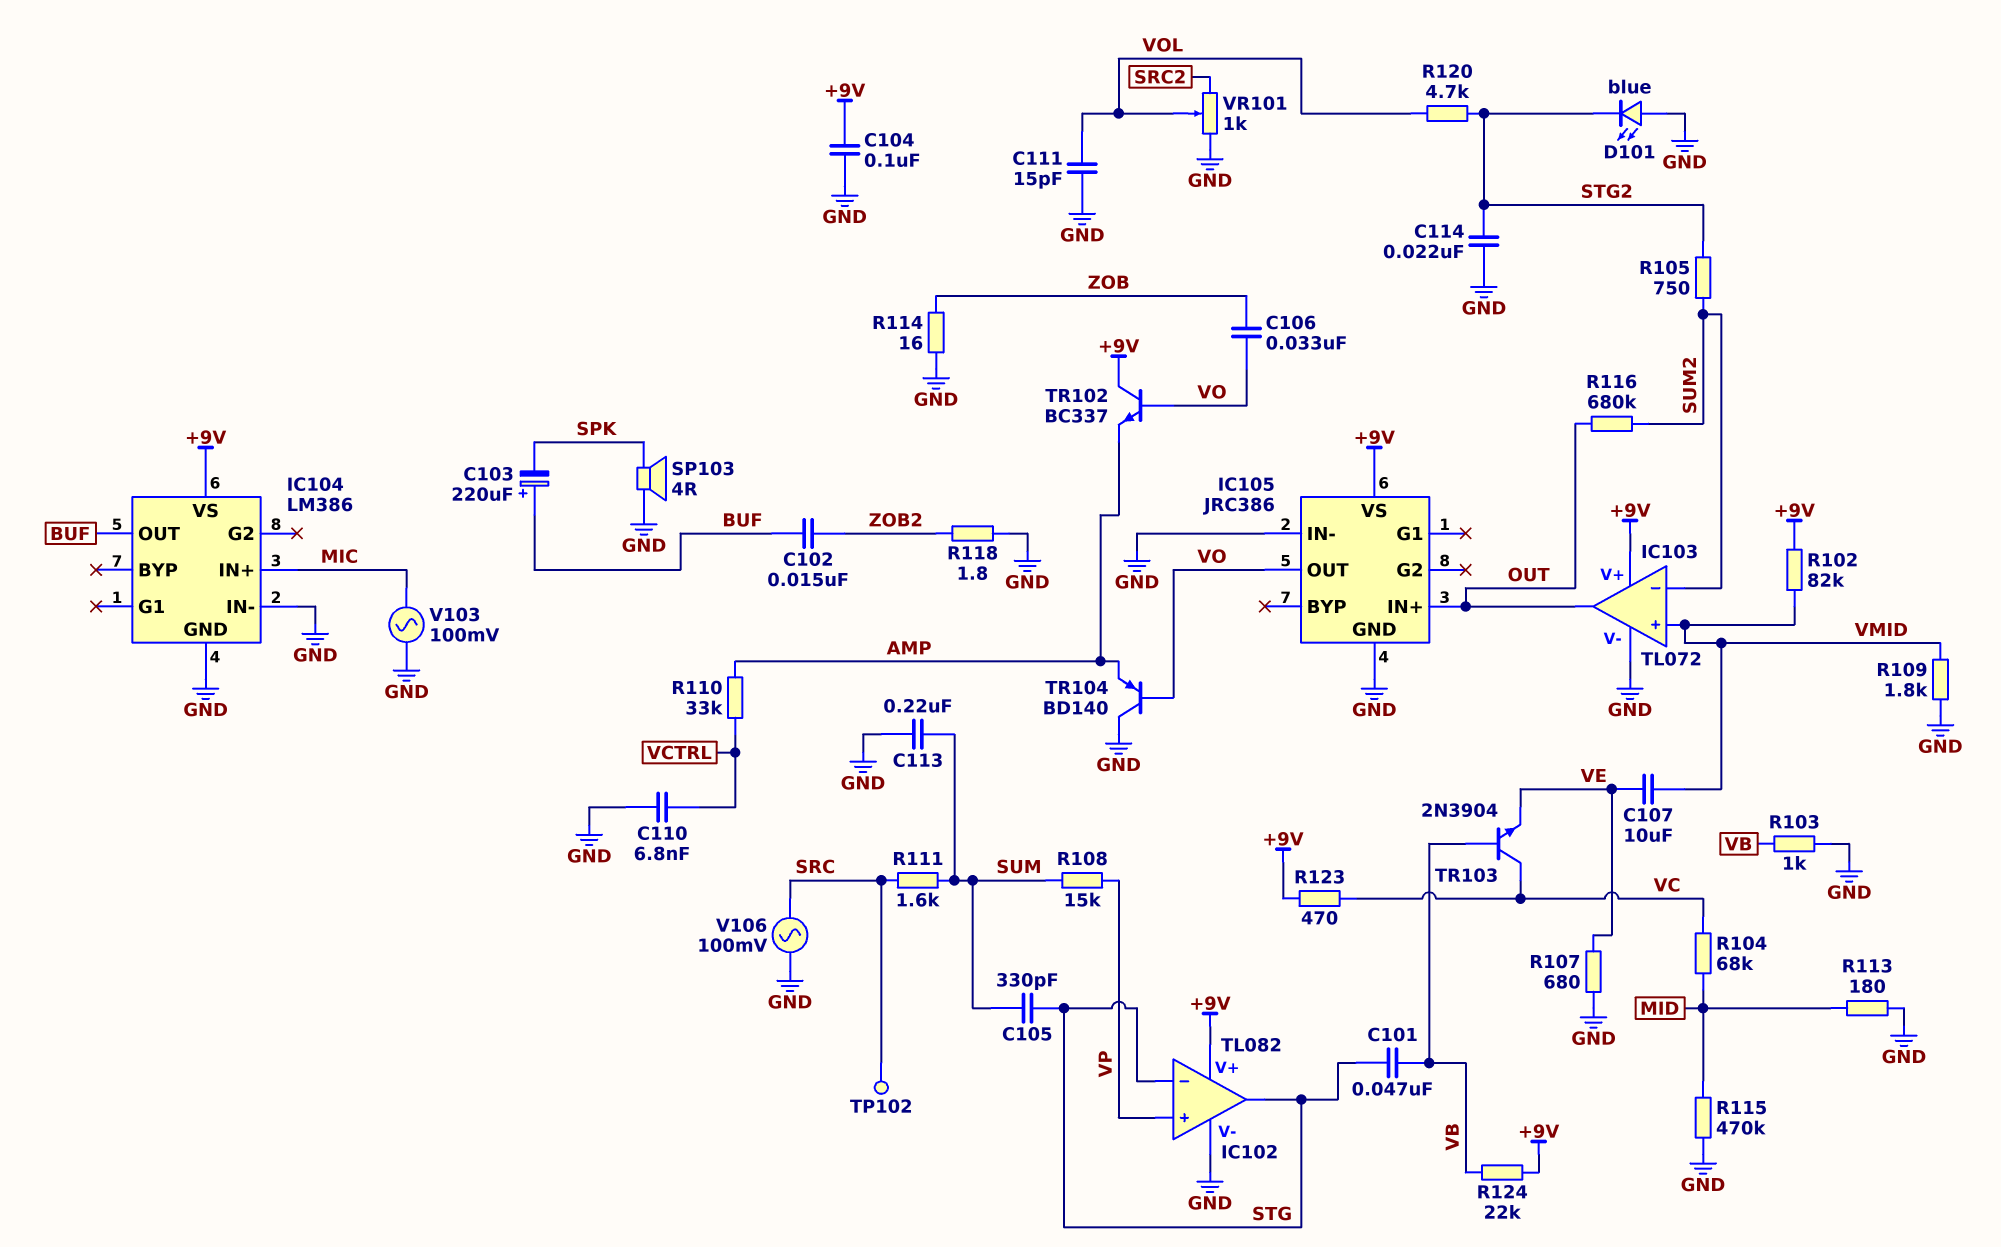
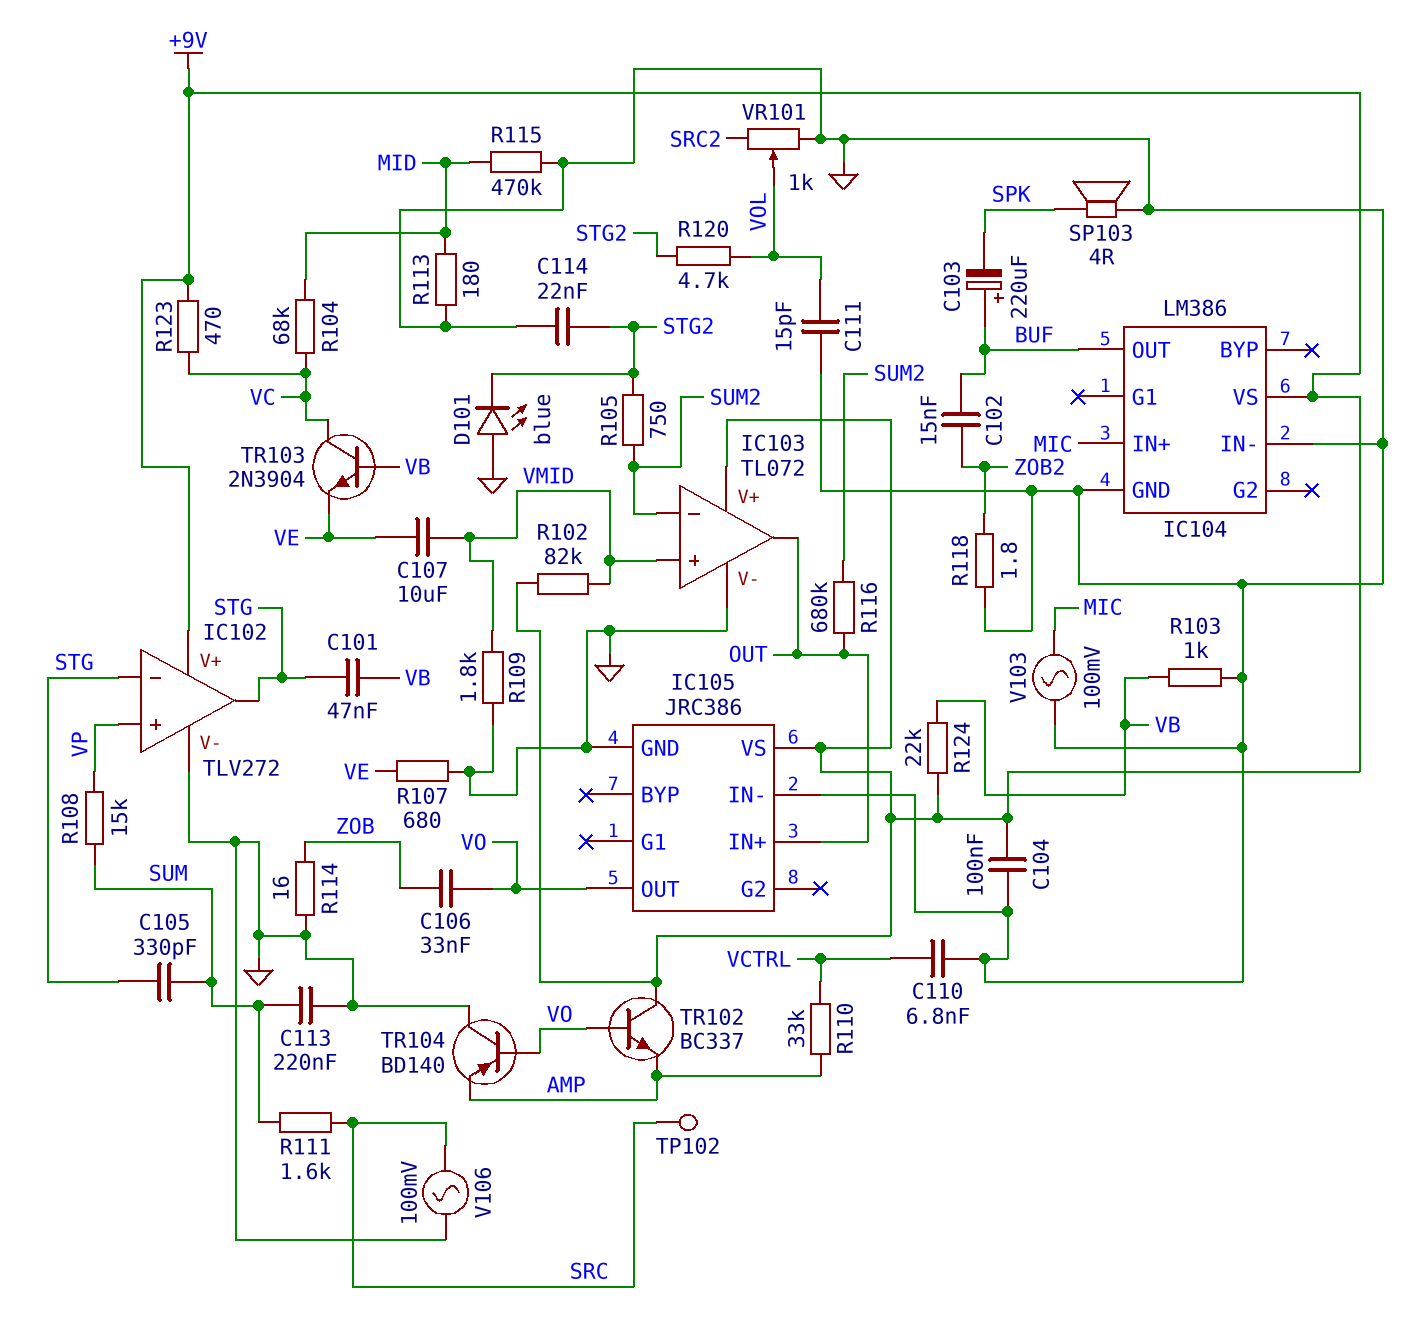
IC102: TL082 -> TLV272

